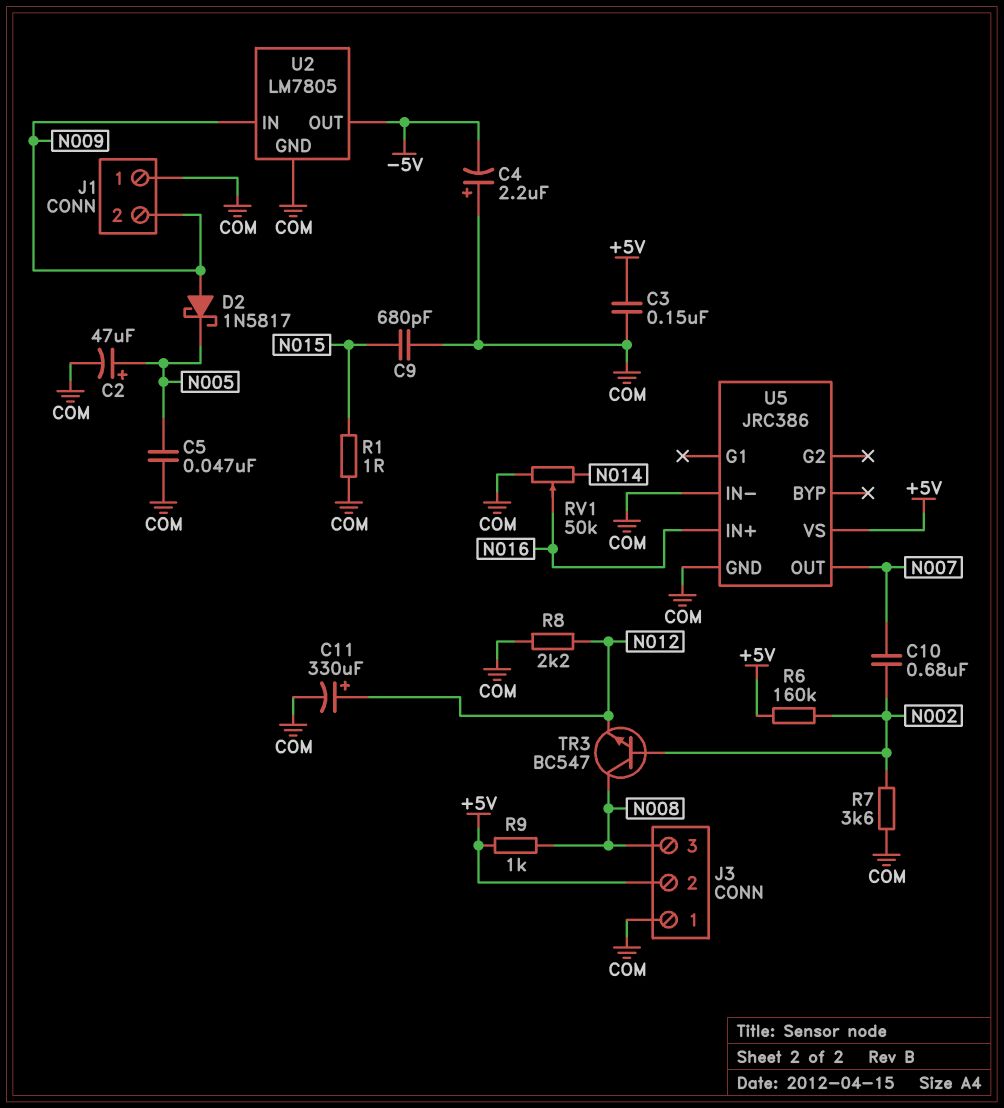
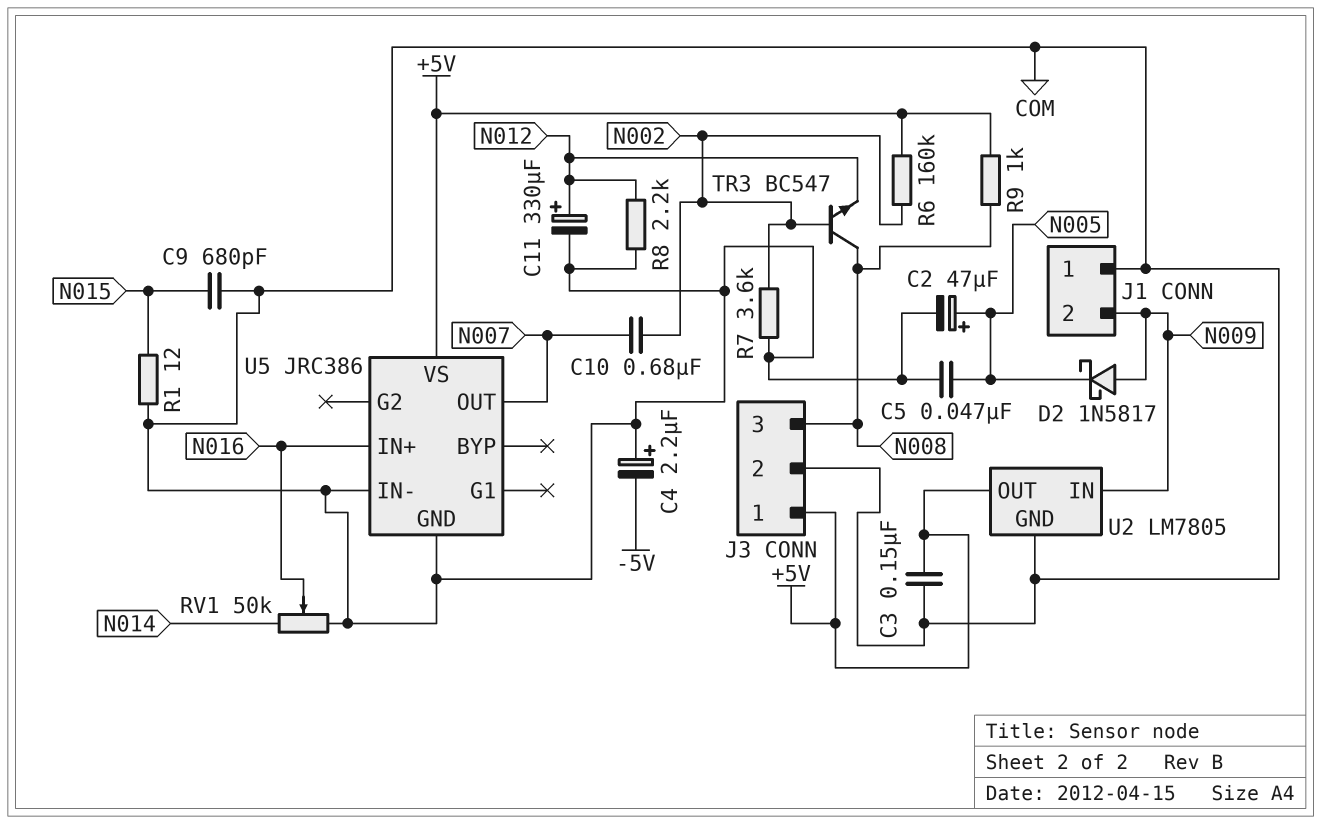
J3 pin 1: COM -> +5V
J3 pin 2: +5V -> COM
R1: 1 (COM, N015) -> 12 (COM, N015)
U2 pin OUT: -5V -> +5V

